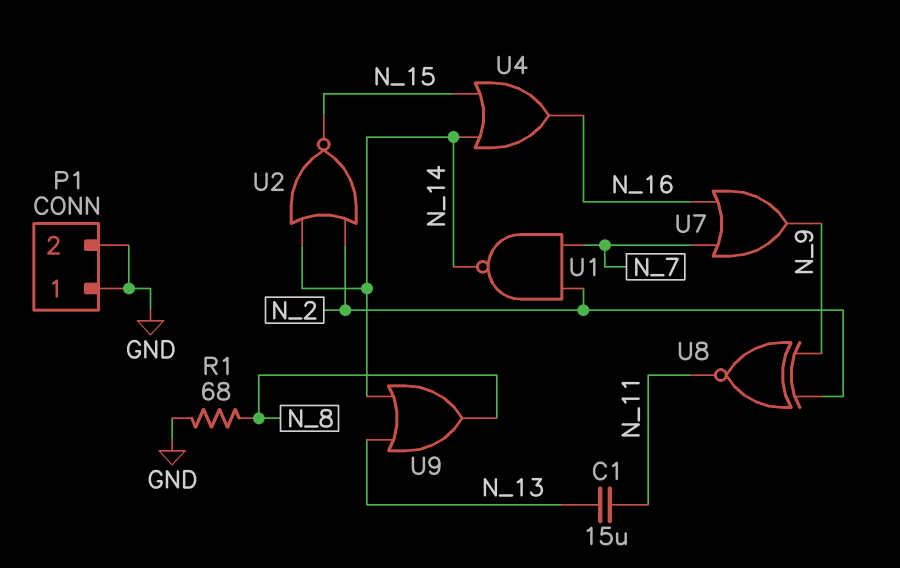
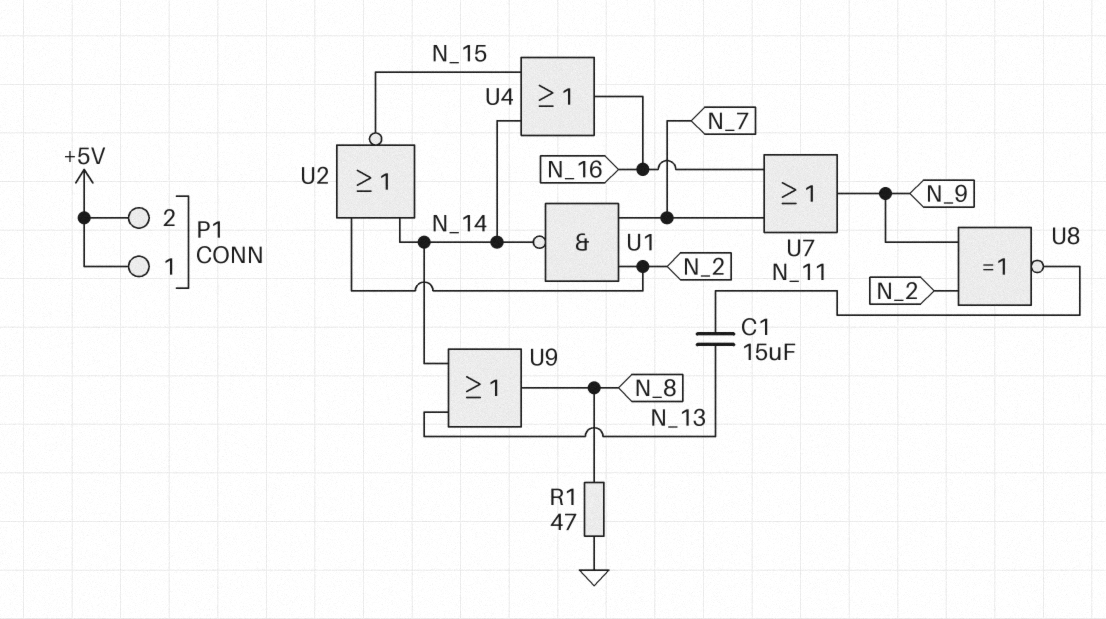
P1 pin 1: GND -> +5V
P1 pin 2: GND -> +5V
R1: 68 (GND, N_8) -> 47 (GND, N_8)

